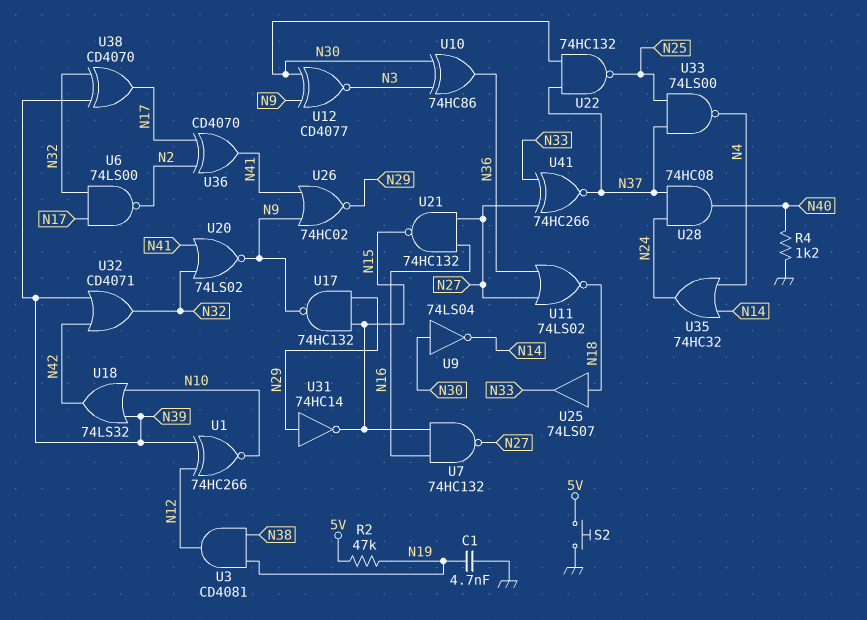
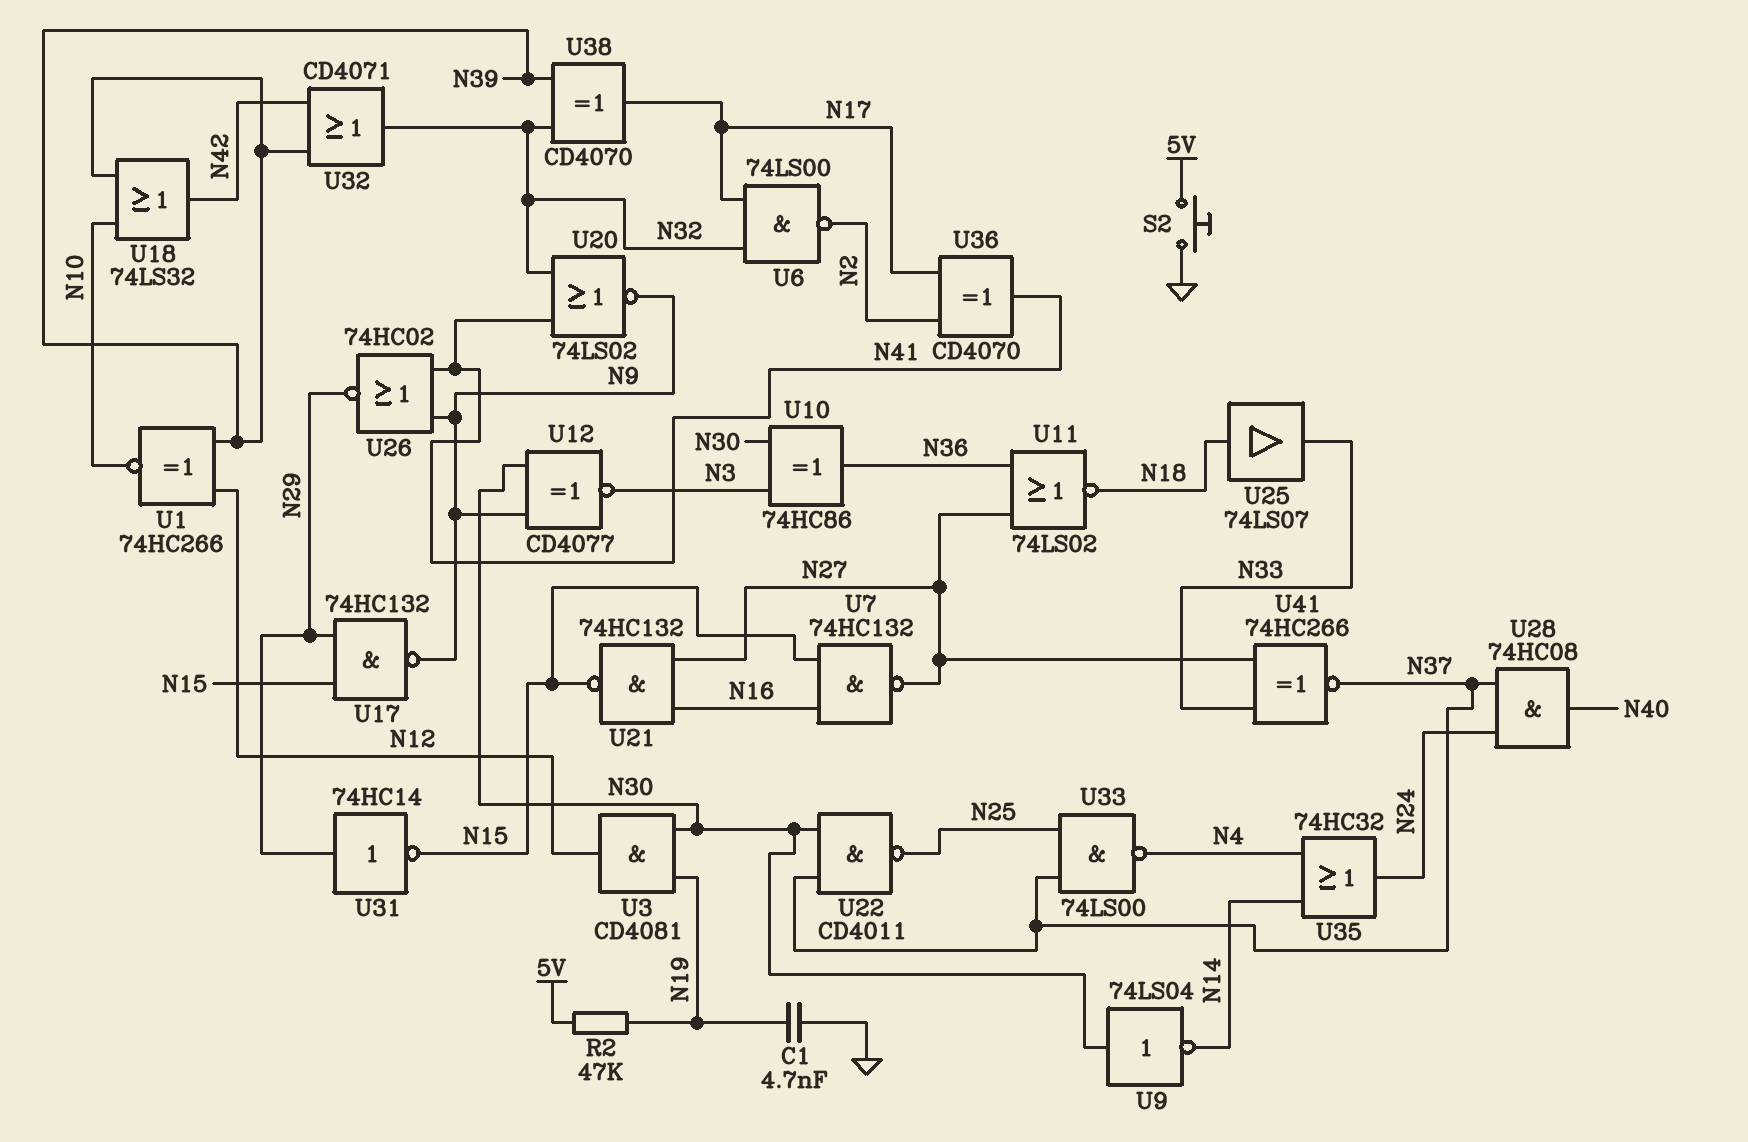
R4: 1.2k (GND, N40) -> none
U3: AND CD4081 (in N19, in N38, out N12) -> AND CD4081 (in N19, in N30, out N12)
U22: NAND 74HC132 (in N30, in N37, out N25) -> NAND CD4011 (in N30, in N37, out N25)

